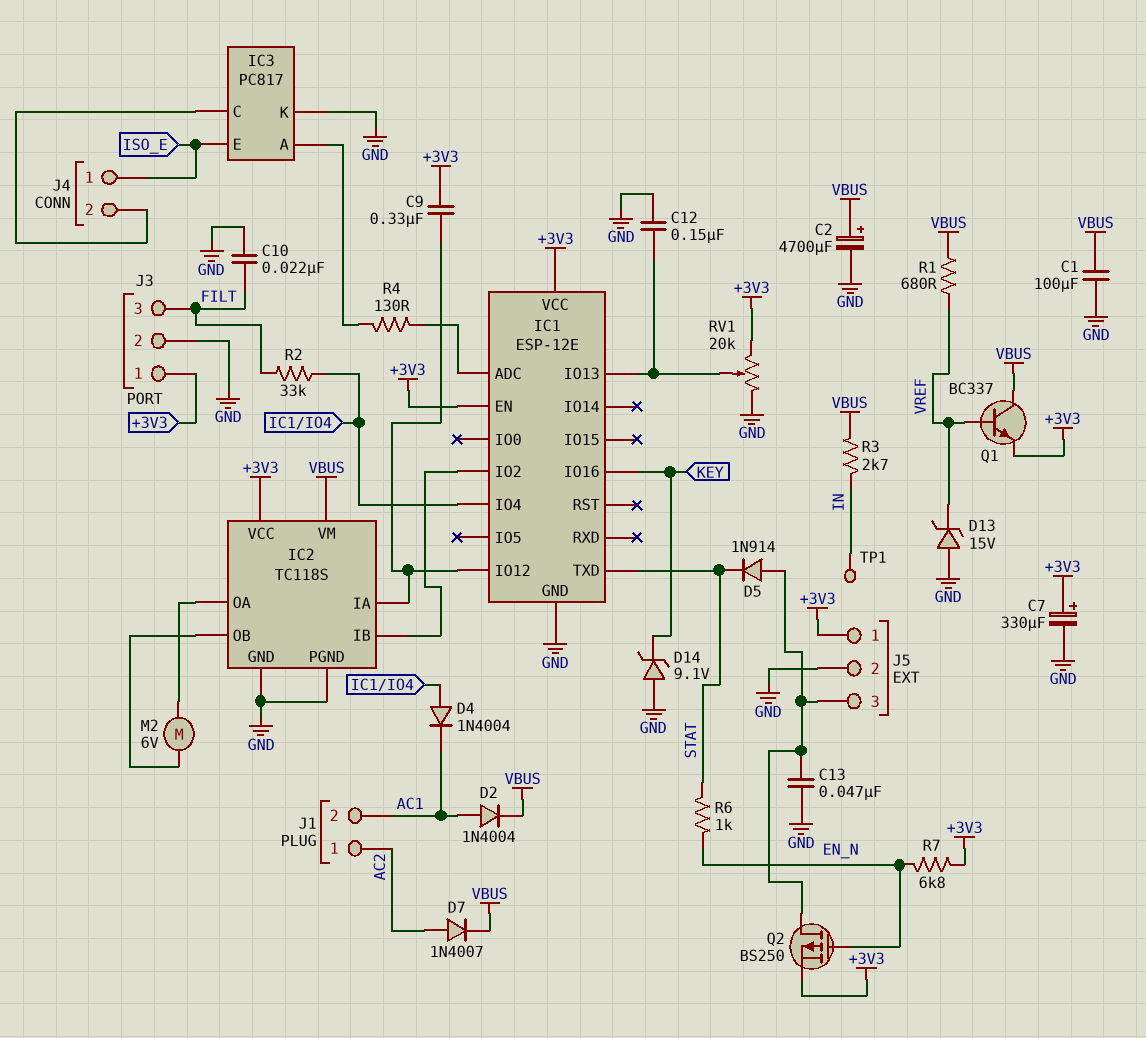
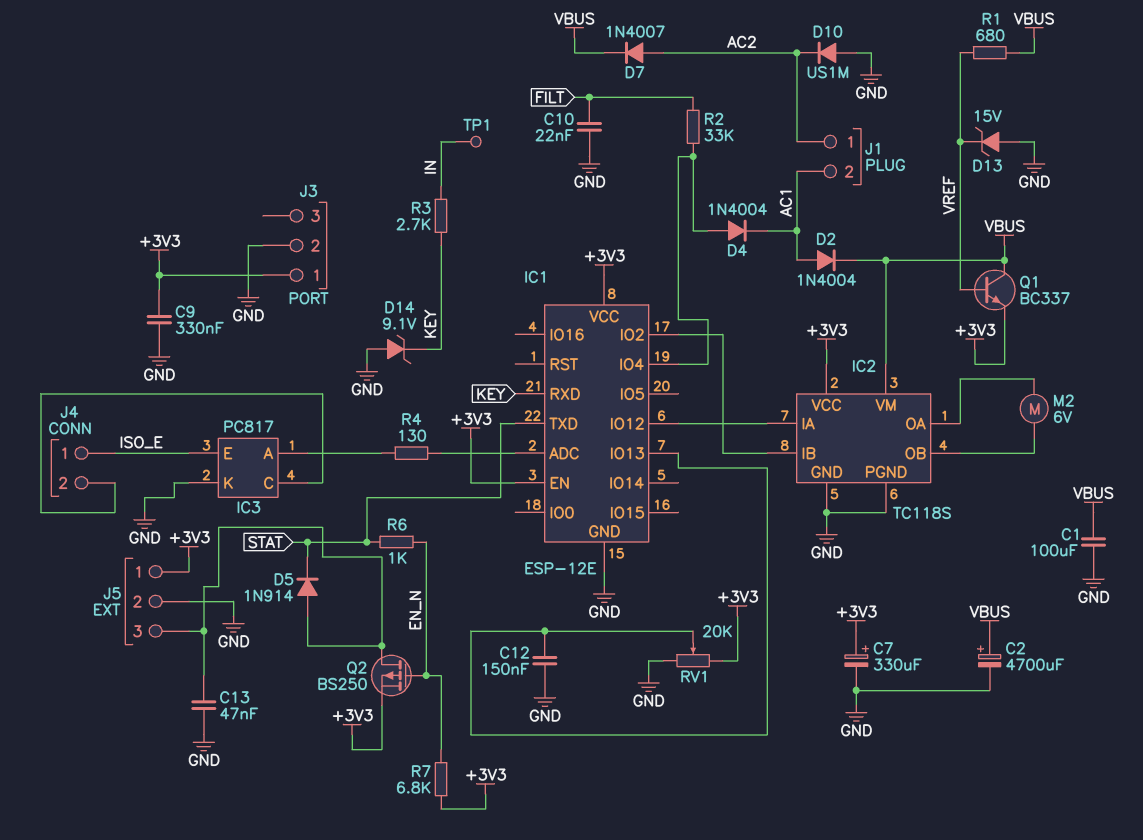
C9: 330nF (+3V3, IC1/IO12) -> 330nF (+3V3, GND)
D10: none -> diode US1M (A GND, K AC2)
IC1 pin IO16: KEY -> none
IC1 pin RXD: none -> KEY
J3 pin 3: FILT -> none
R3: 2.7k (IN, VBUS) -> 2.7k (IN, KEY)

